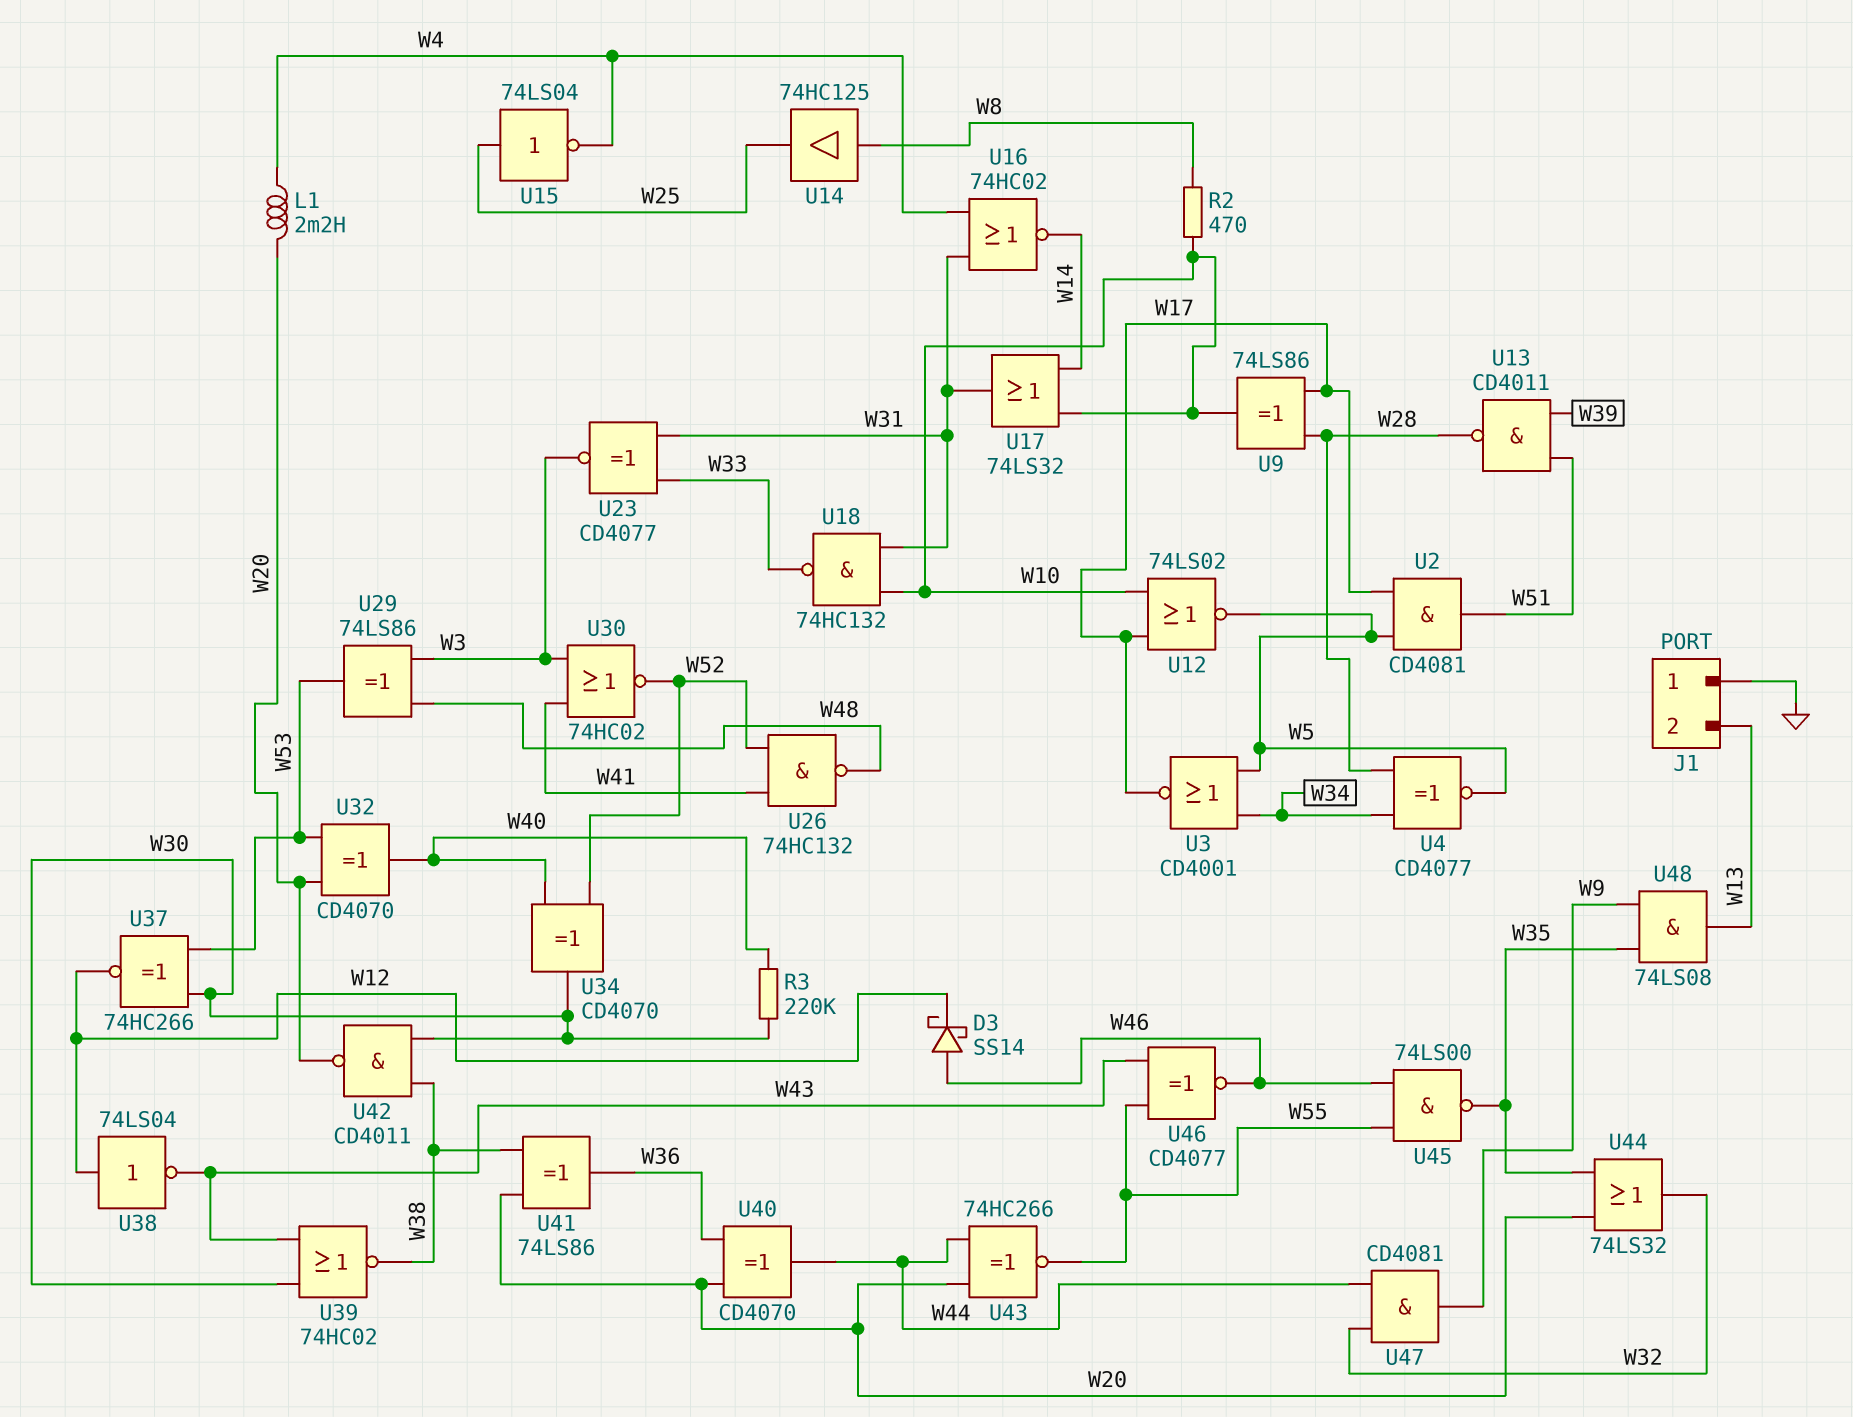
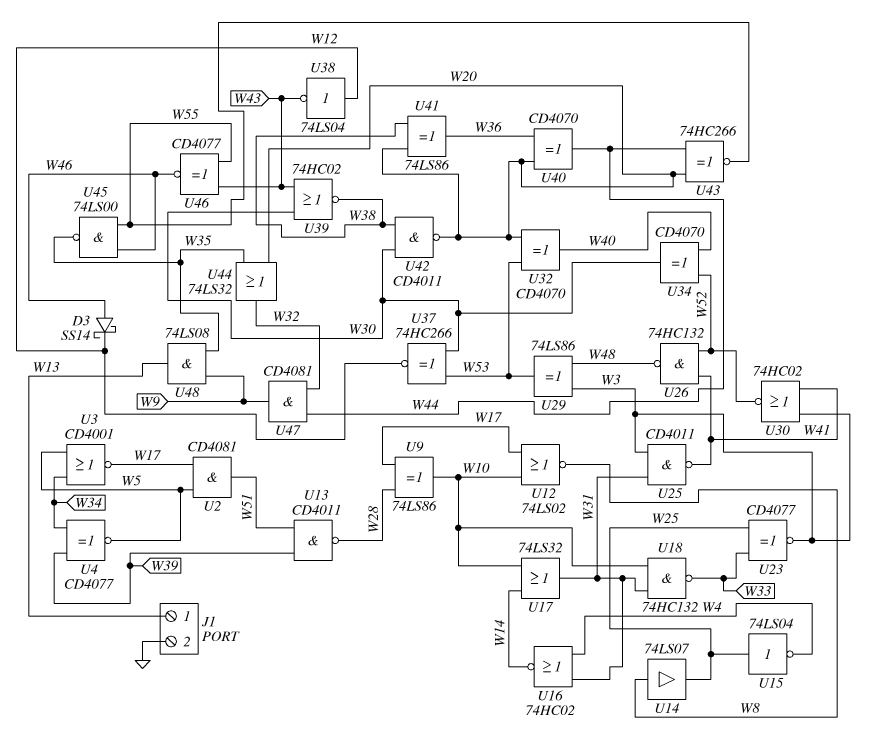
J1 pin 1: GND -> W13
J1 pin 2: W13 -> GND
L1: 2.2mH (W4, W20) -> none
R2: 470 (W8, W10) -> none
R3: 220k (W30, W40) -> none
U4: XNOR CD4077 (in W28, in W34, out W5) -> XNOR CD4077 (in W34, in W39, out W5)
U12: NOR 74LS02 (in W10, in W17, out W5) -> NOR 74LS02 (in W10, in W17, out W8)
U14: buffer 74HC125 (in W8, out W25) -> buffer 74LS07 (in W8, out W25)
U23: XNOR CD4077 (in W31, in W33, out W3) -> XNOR CD4077 (in W25, in W33, out W3)
U25: none -> NAND CD4011 (in W3, in W31, out W41)

